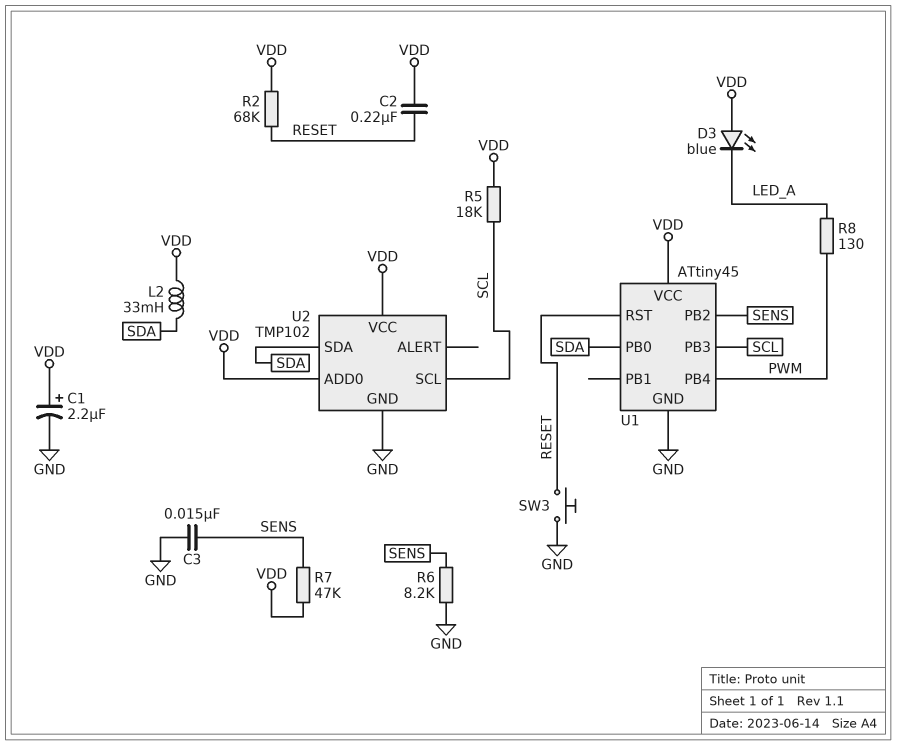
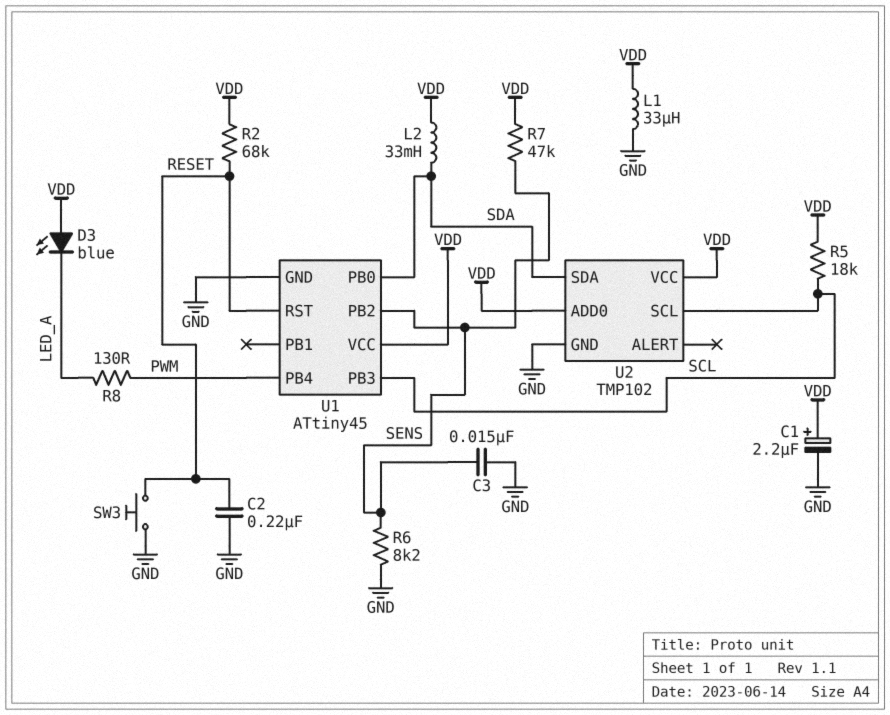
C2: 220nF (RESET, VDD) -> 220nF (GND, RESET)
L1: none -> 33uH (GND, VDD)

